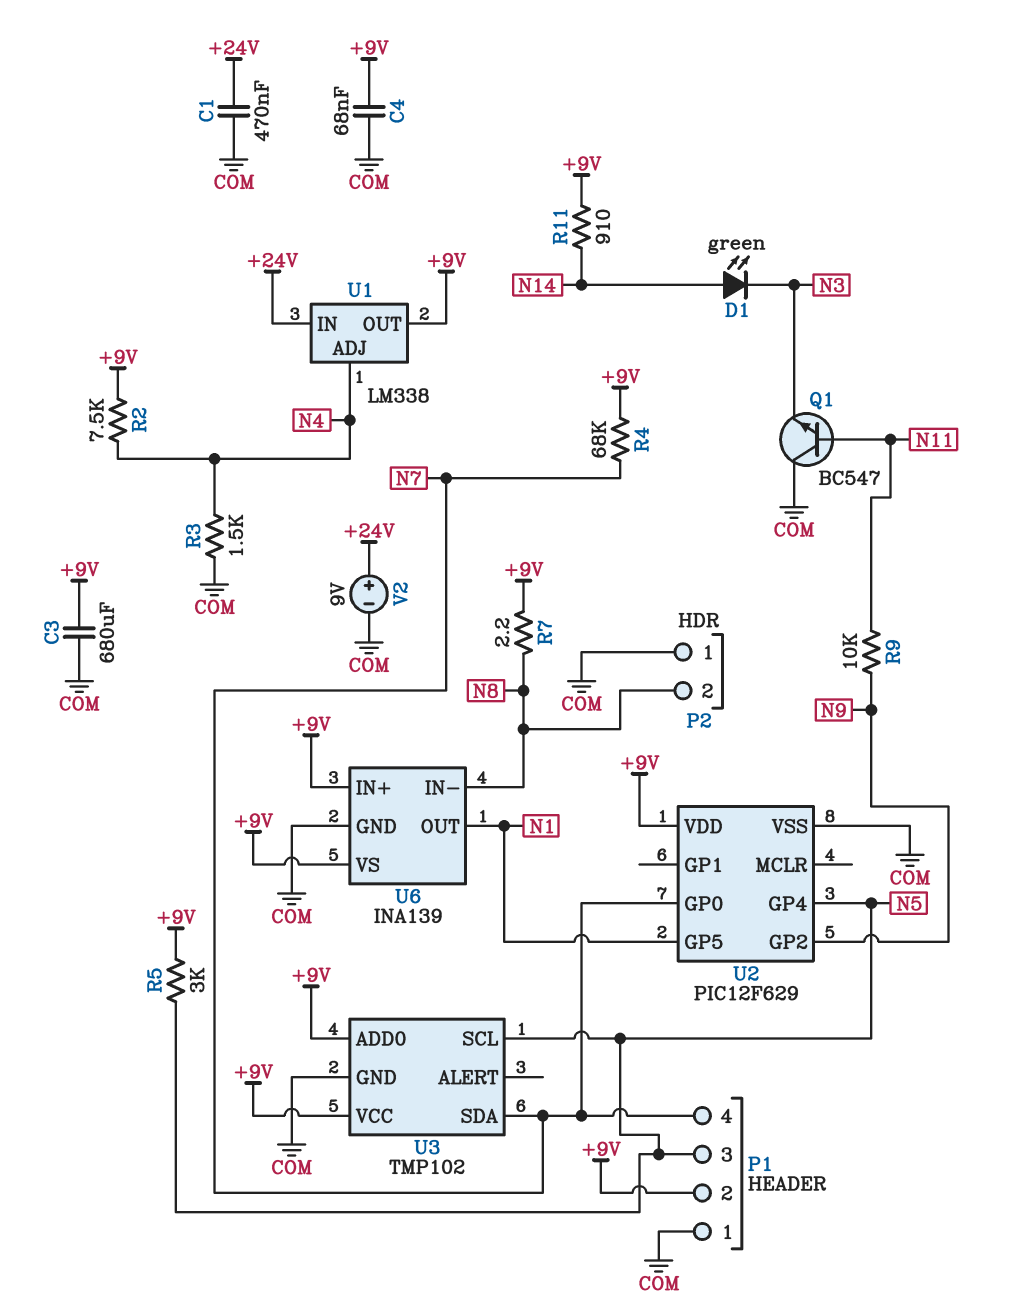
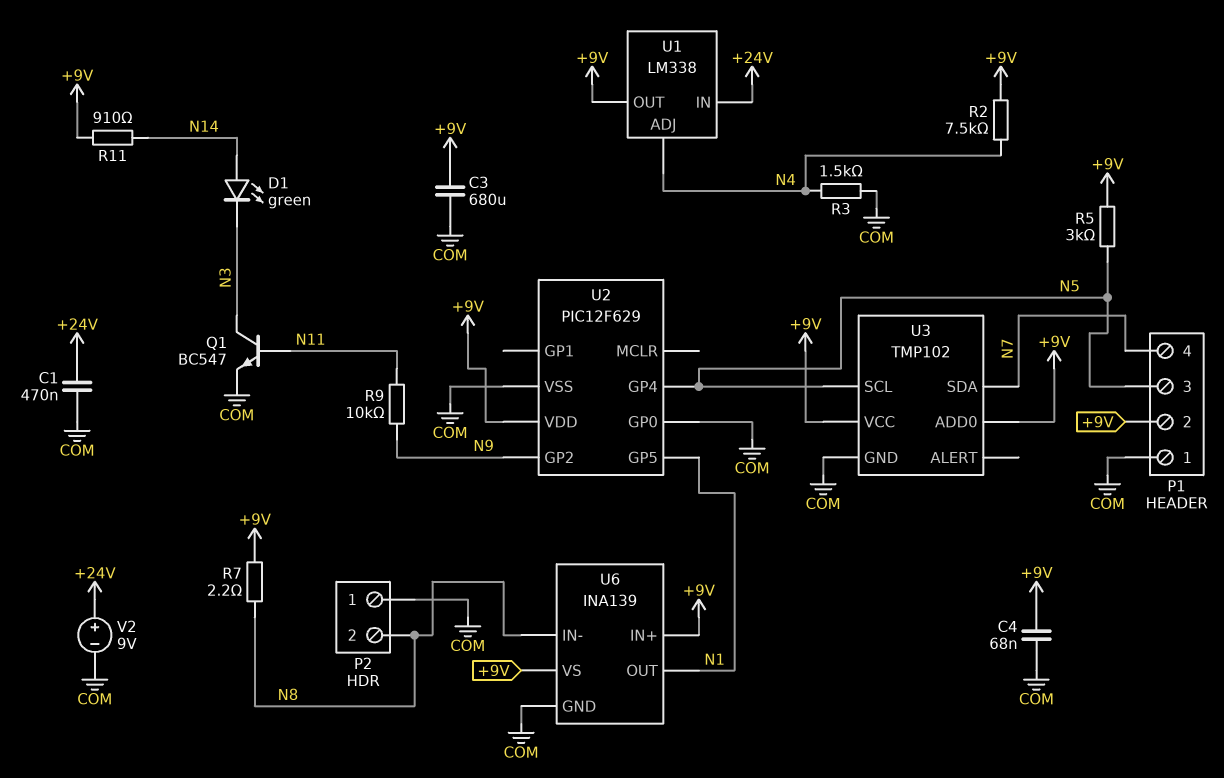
Q1: NPN BC547 (B N11, C COM, E N3) -> NPN BC547 (B N11, C N3, E COM)
R4: 68k (+9V, N7) -> none
U2 pin GP0: N7 -> COM

